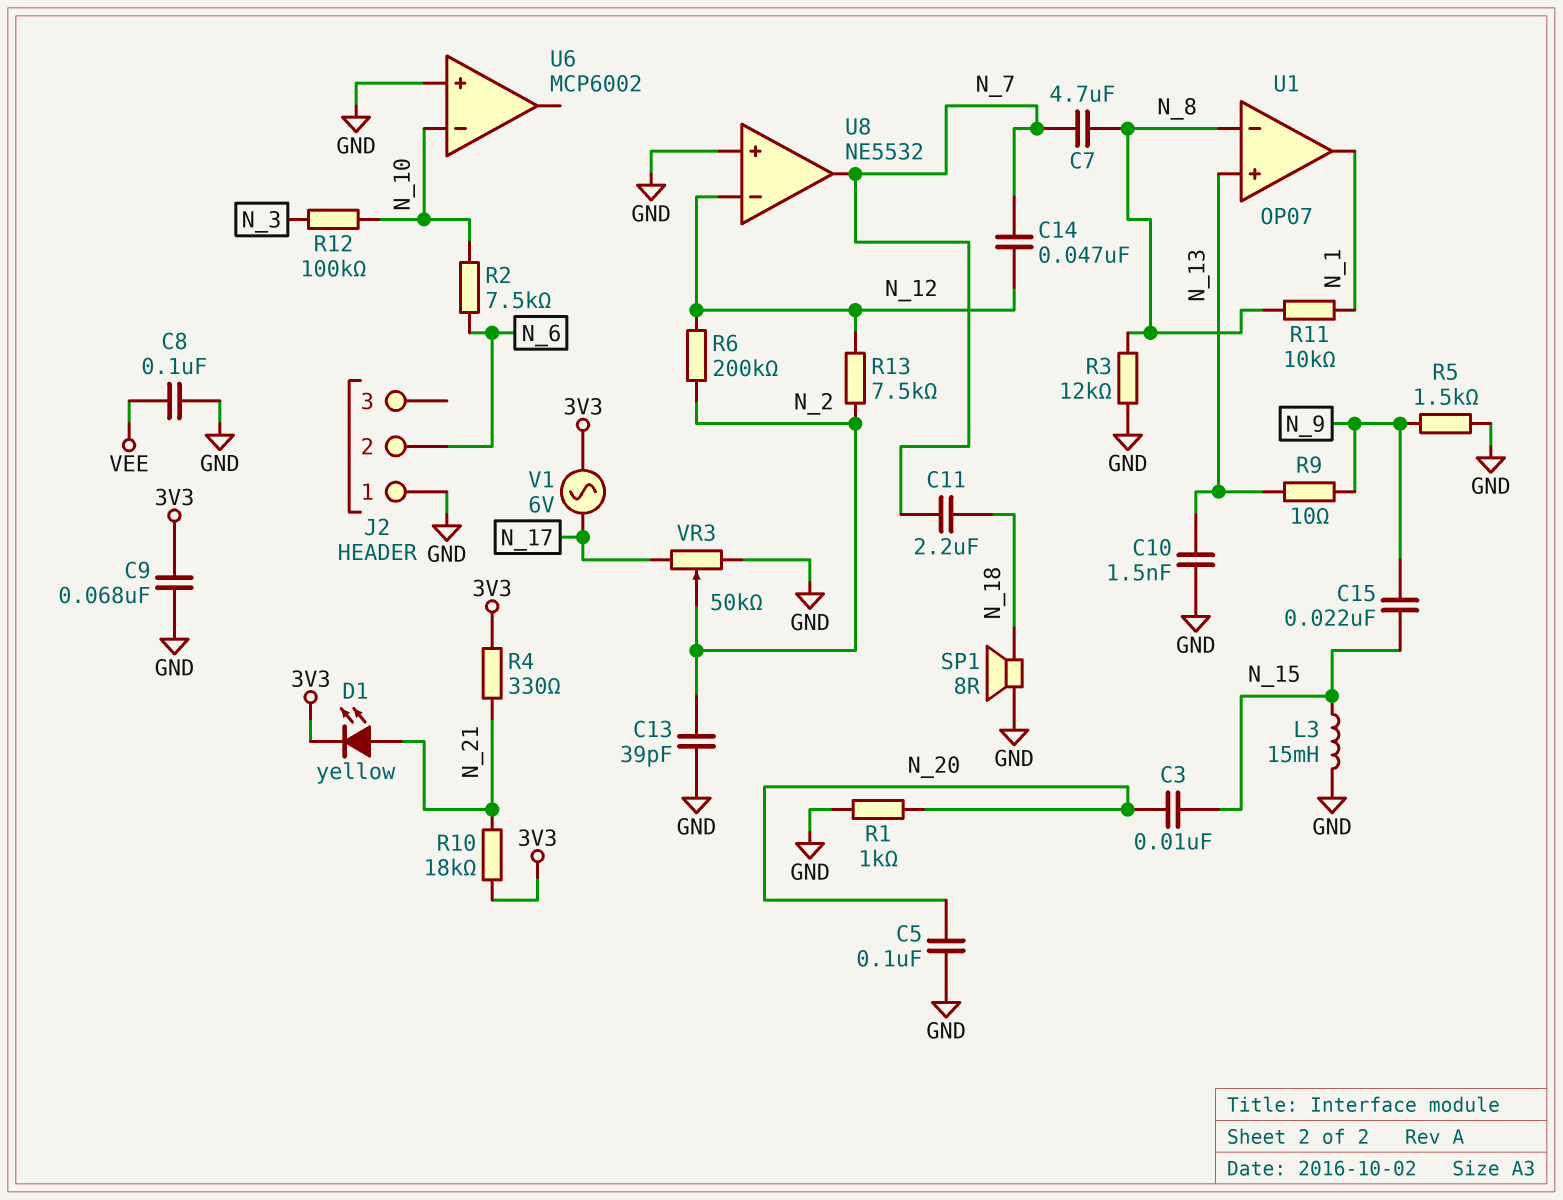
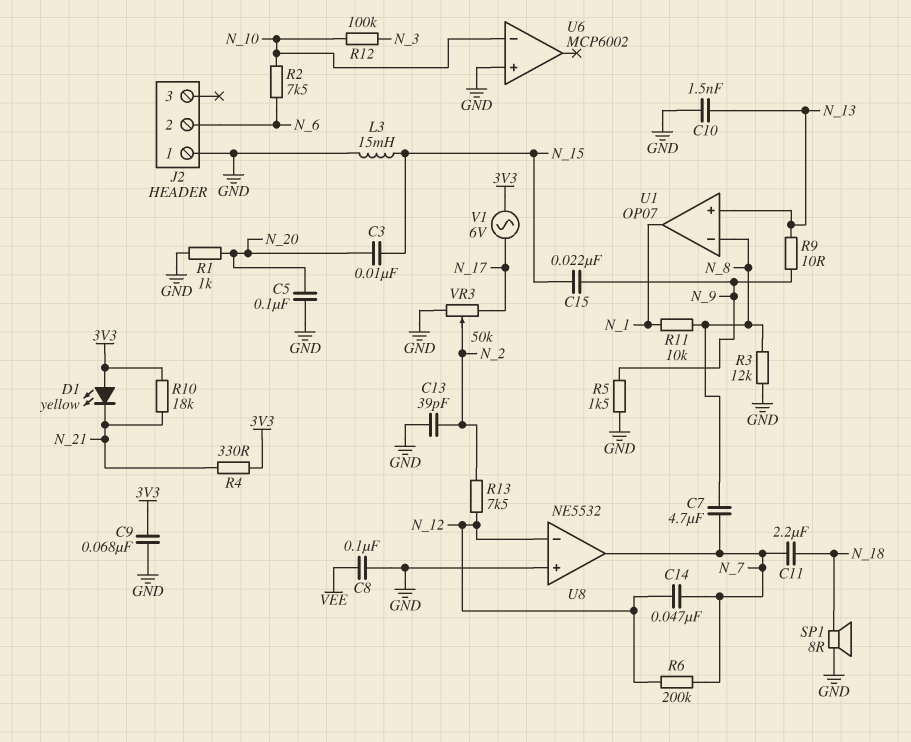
D1: LED yellow (A N_21, K 3V3) -> LED yellow (A 3V3, K N_21)
R6: 200k (N_2, N_12) -> 200k (N_7, N_12)

